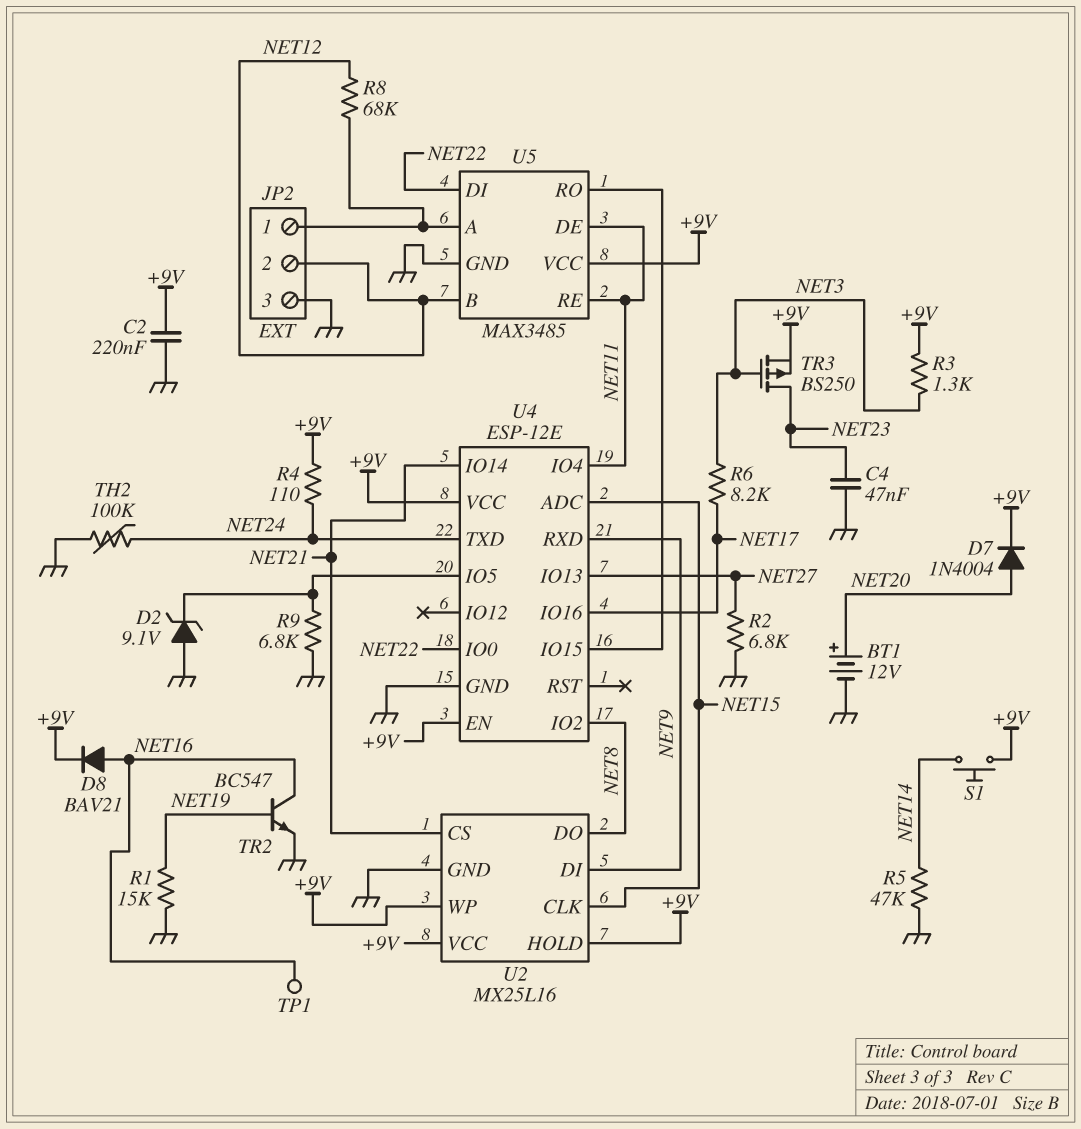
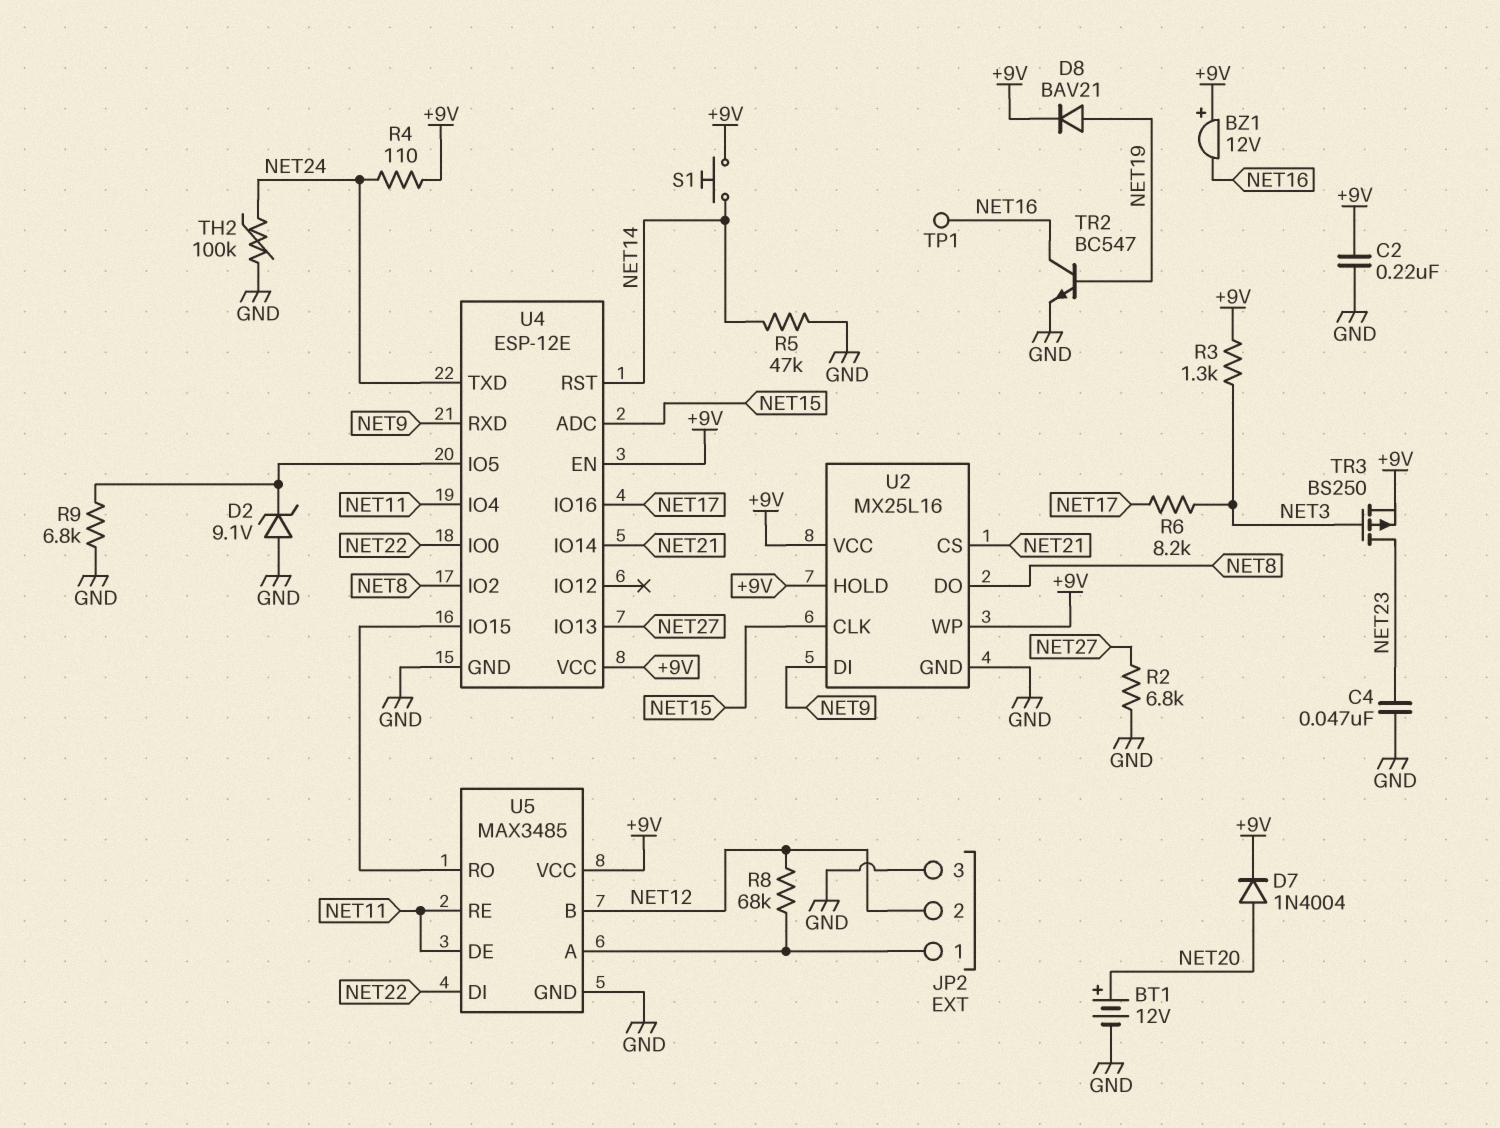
BZ1: none -> buzzer 12V (plus +9V, minus NET16)
D8: diode BAV21 (A NET16, K +9V) -> diode BAV21 (A NET19, K +9V)
R1: 15k (GND, NET19) -> none
U4 pin RST: none -> NET14

